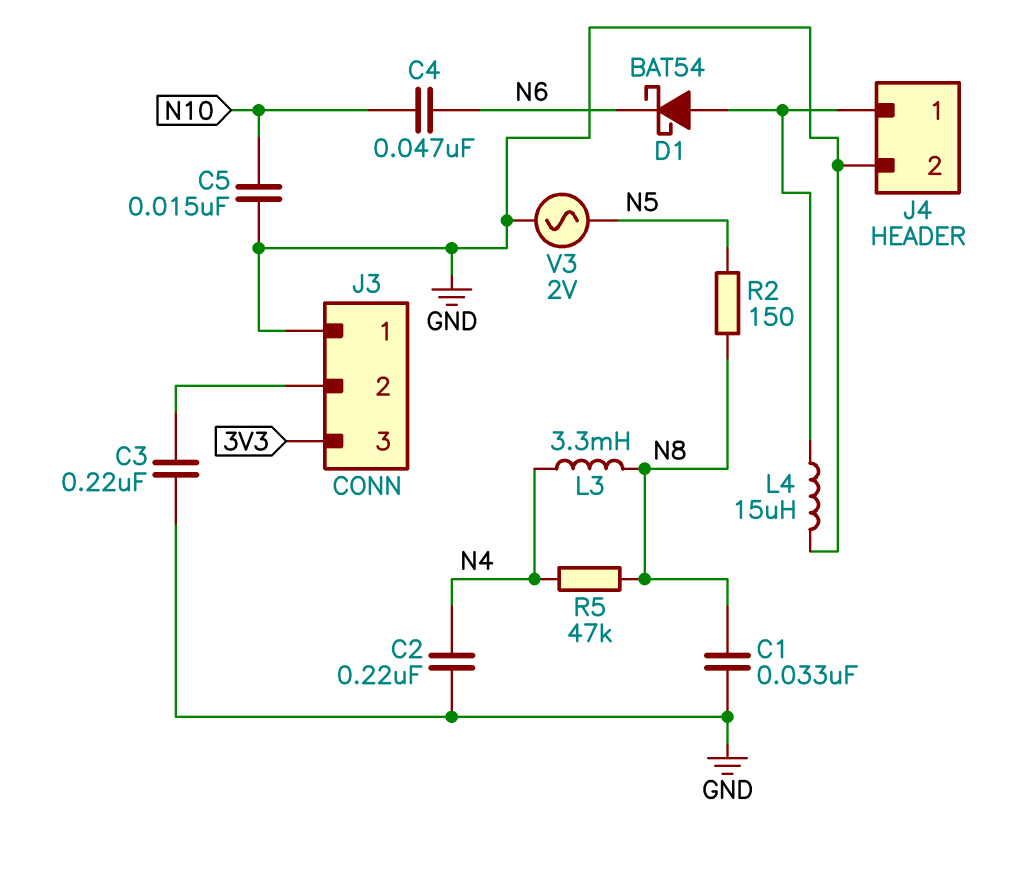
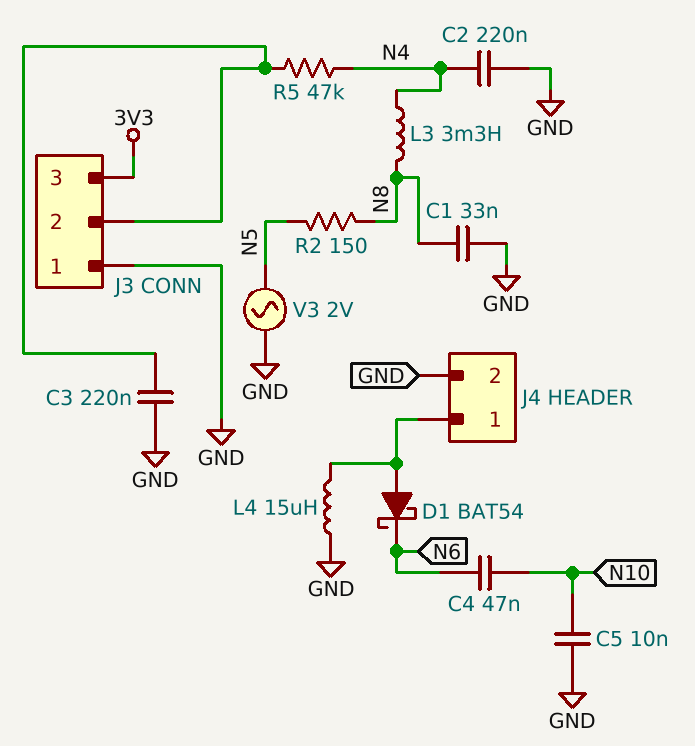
C5: 15nF (GND, N10) -> 10nF (GND, N10)
R5: 47k (N4, N8) -> 47k (J3/2, N4)

